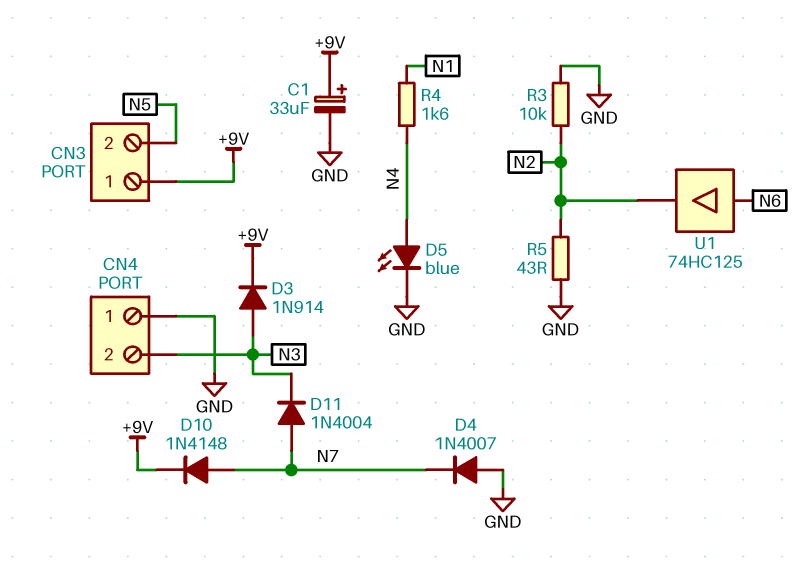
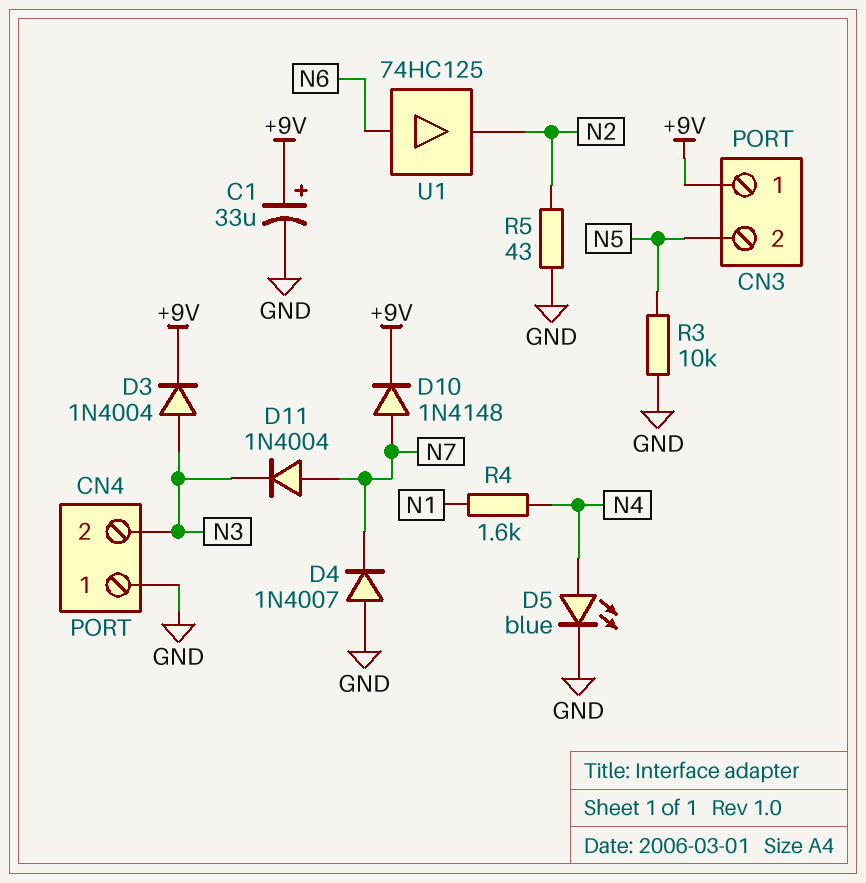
D3: diode 1N914 (A N3, K +9V) -> diode 1N4004 (A N3, K +9V)
R3: 10k (GND, N2) -> 10k (GND, N5)

